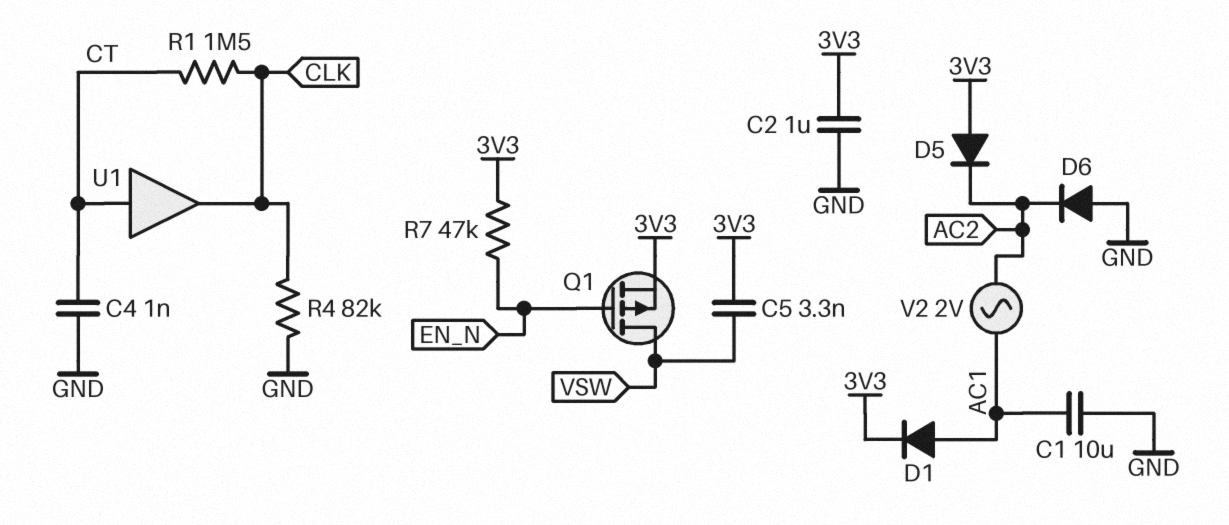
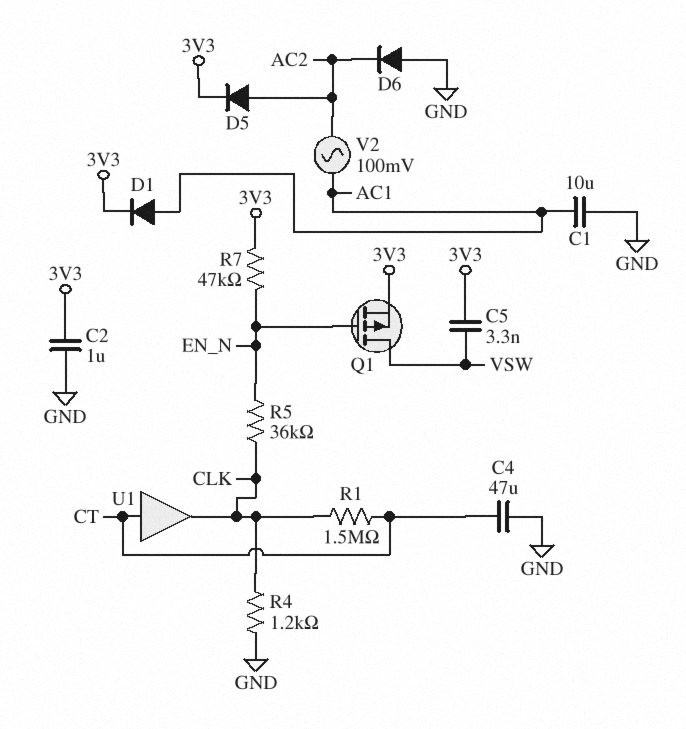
C4: 1nF (CT, GND) -> 47uF (CT, GND)
D5: diode (A 3V3, K AC2) -> diode (A AC2, K 3V3)
R4: 82k (CLK, GND) -> 1.2k (CLK, GND)
R5: none -> 36k (CLK, EN_N)
V2: AC 2V (AC1, AC2) -> AC 100mV (AC1, AC2)

